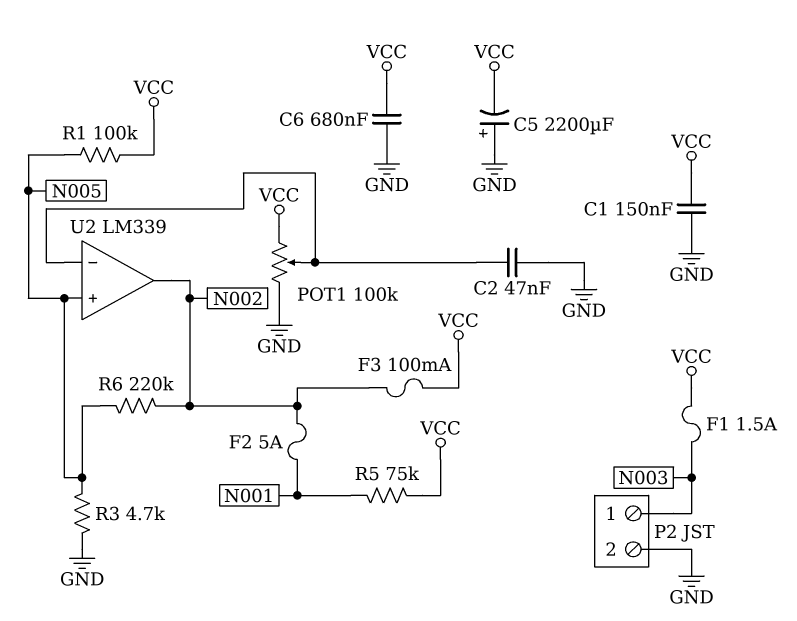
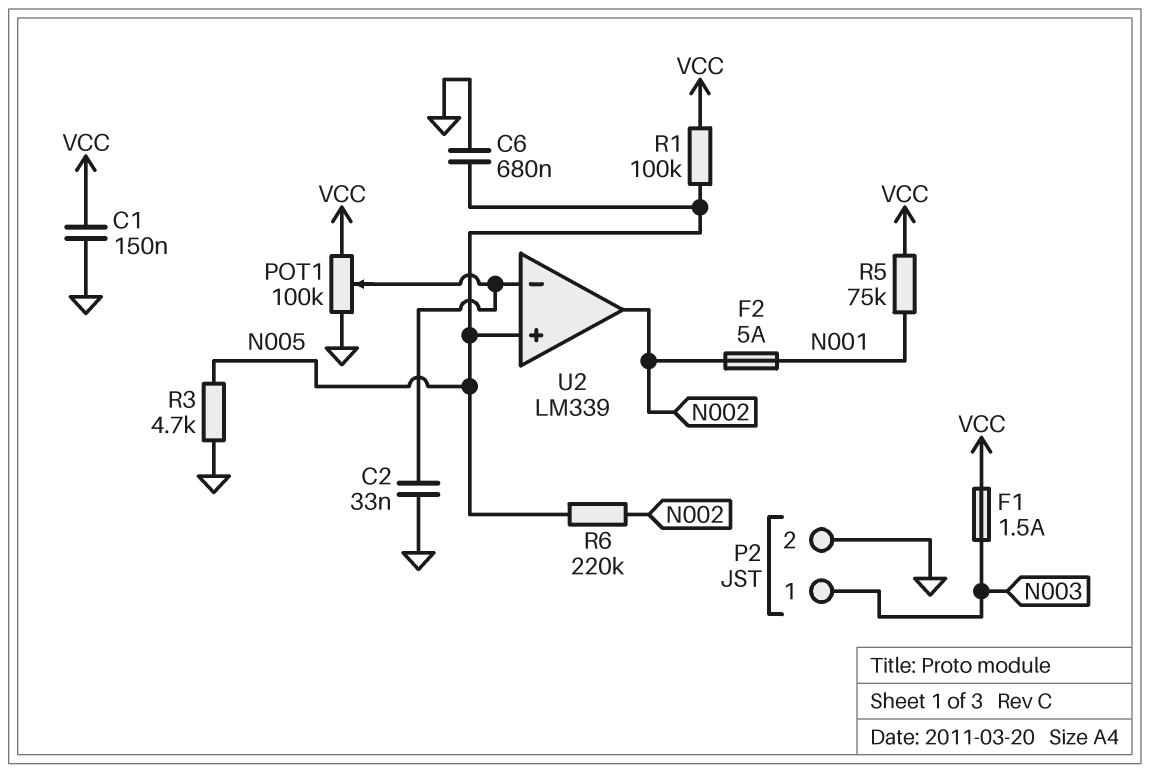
C2: 47nF (GND, U2/in-) -> 33nF (GND, U2/in-)
C5: 2200uF (plus GND, minus VCC) -> none
C6: 680nF (GND, VCC) -> 680nF (GND, N005)
F3: 100mA (N002, VCC) -> none

